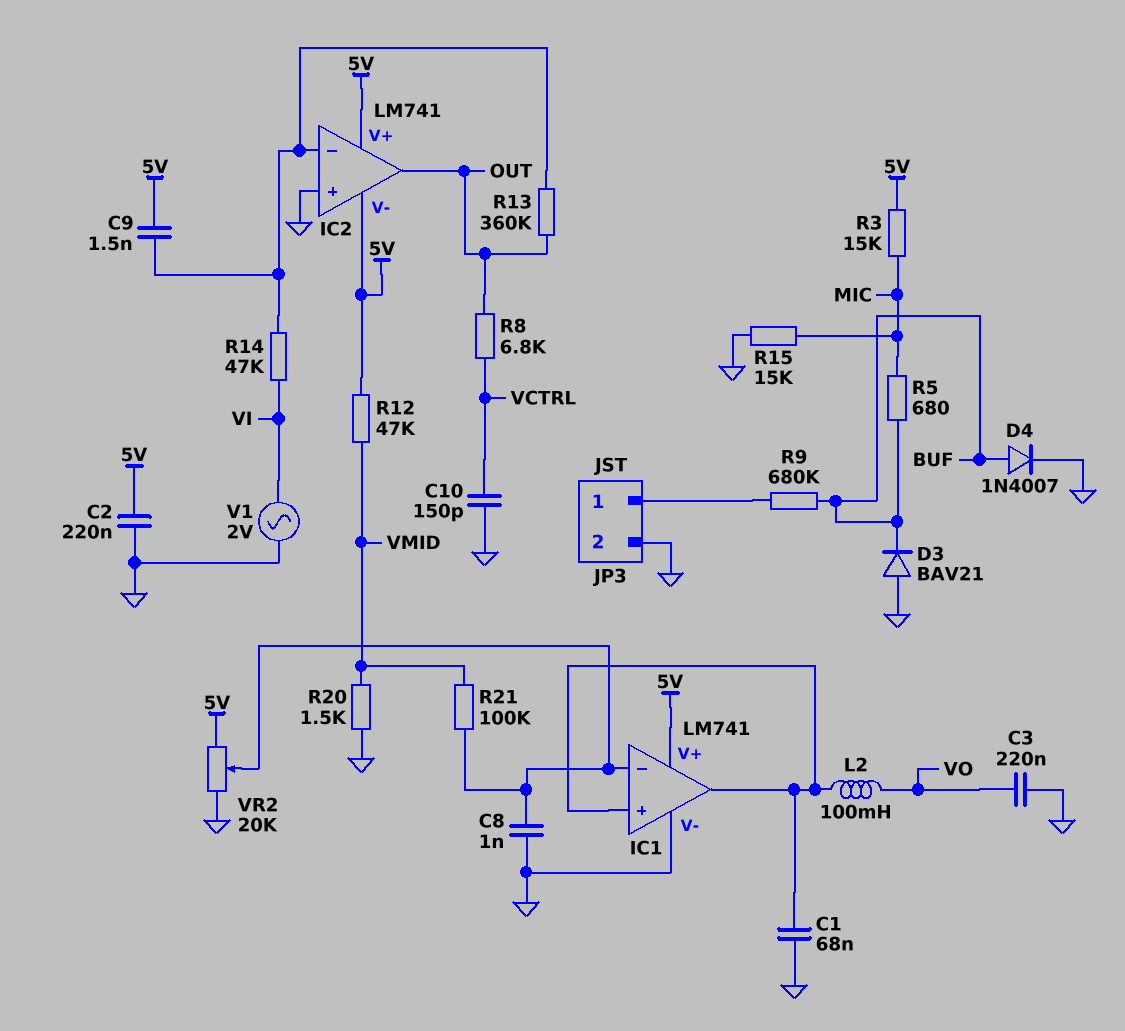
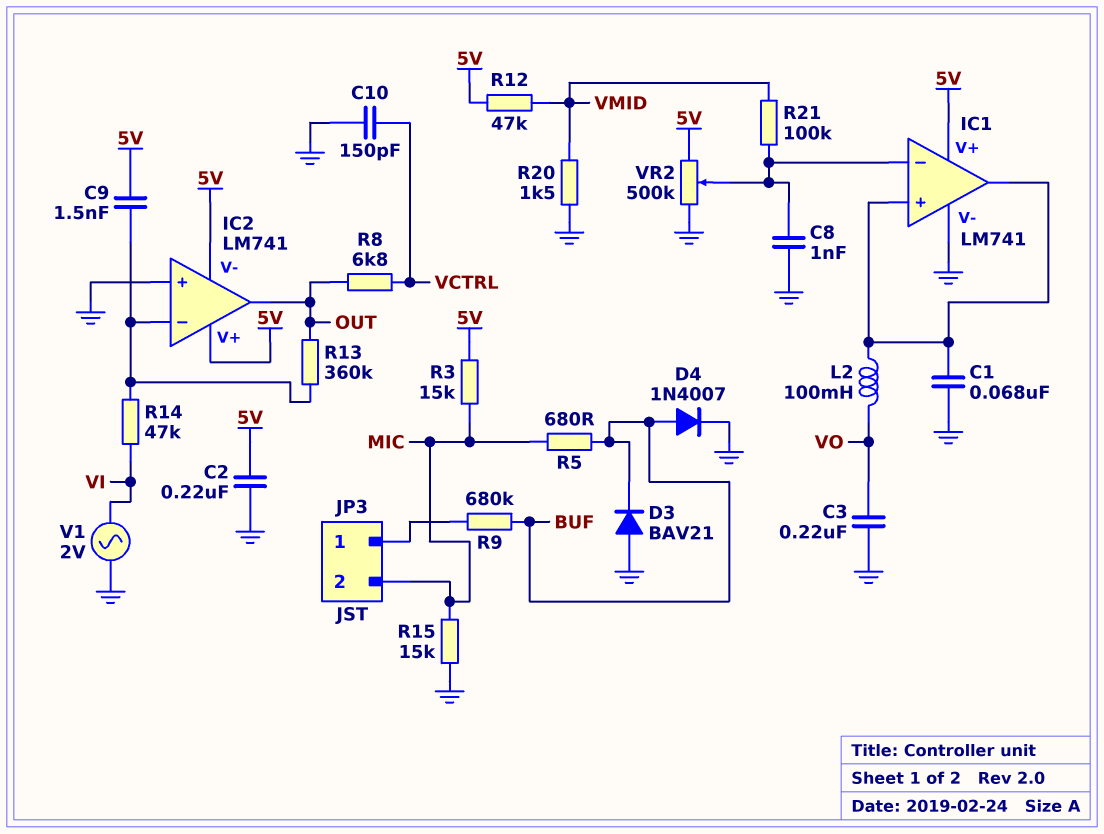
JP3 pin 2: GND -> MIC
VR2: 20k (5V, GND, wiper IC1/in-) -> 500k (5V, GND, wiper IC1/in-)

